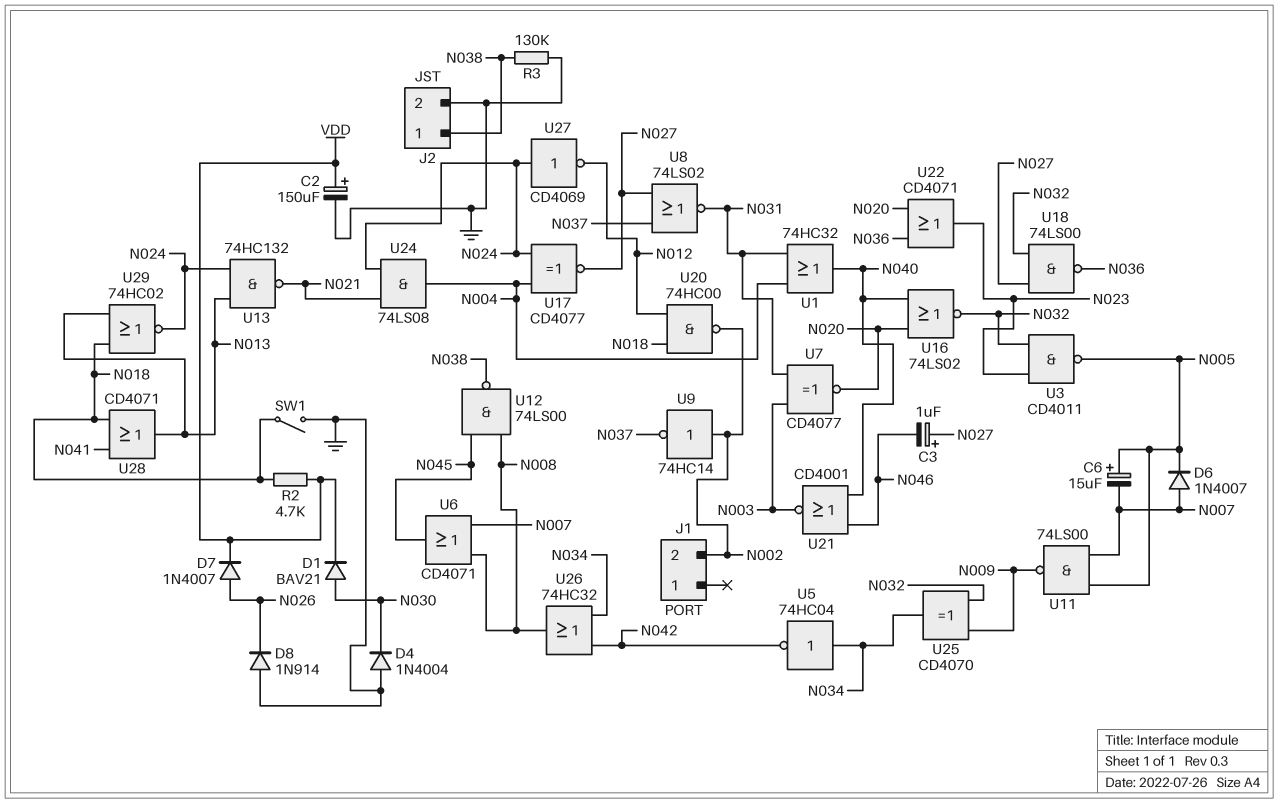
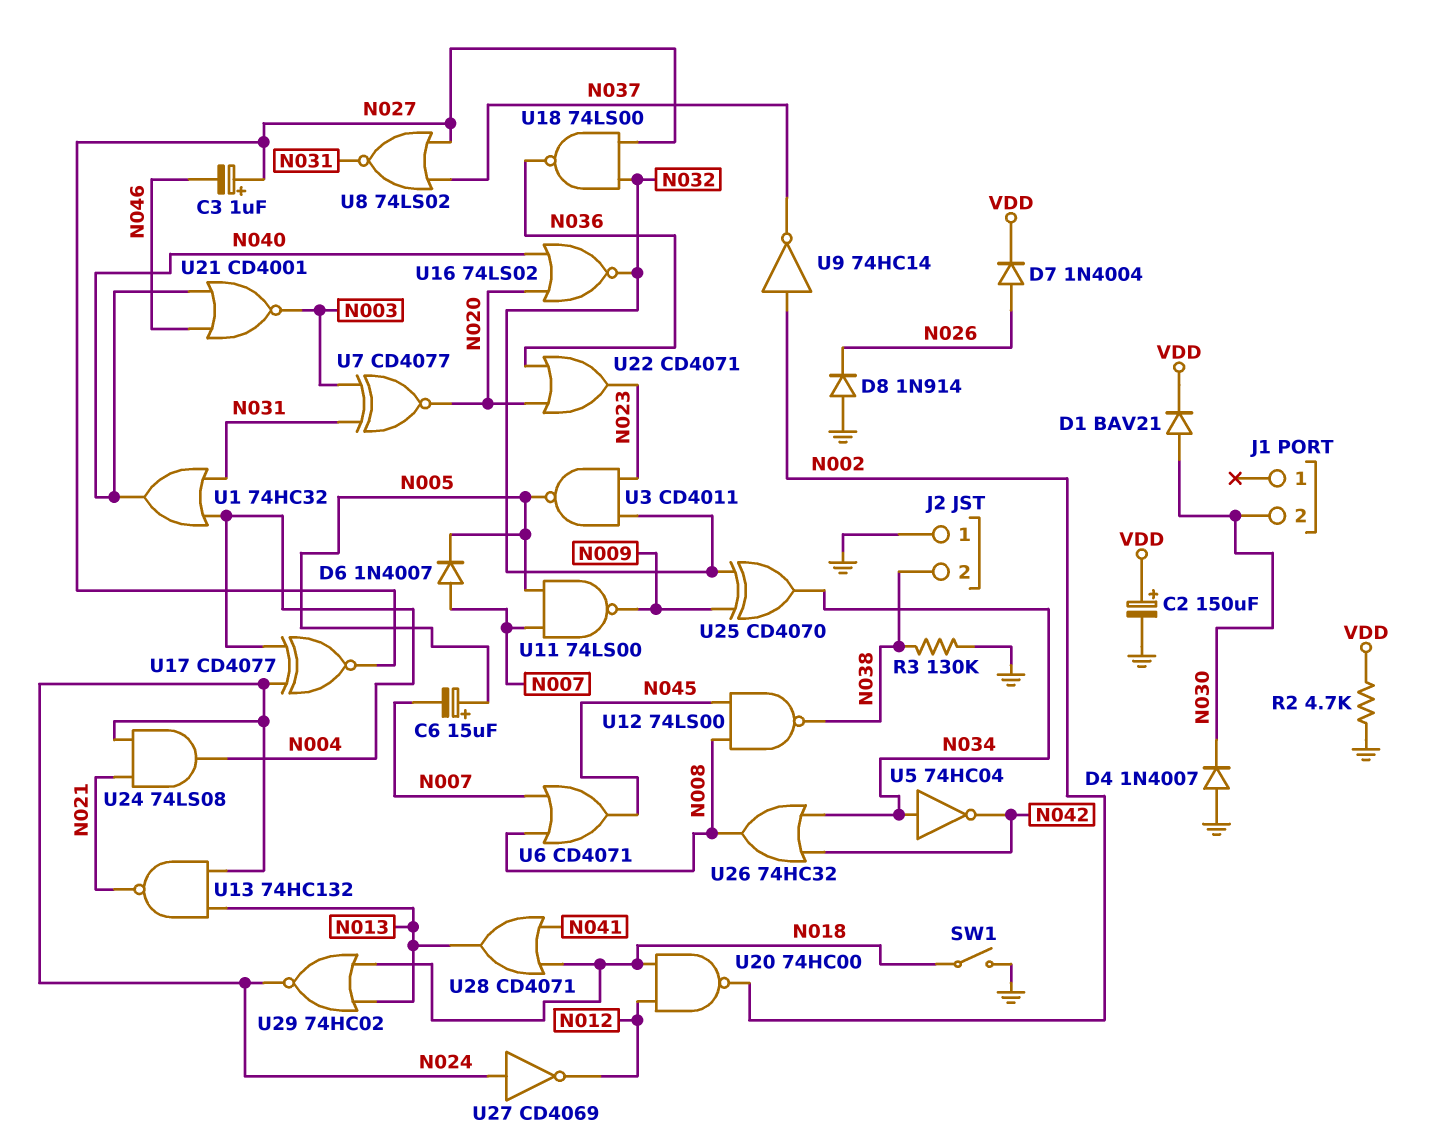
D4: diode 1N4004 (A GND, K N030) -> diode 1N4007 (A GND, K N030)
D7: diode 1N4007 (A N026, K VDD) -> diode 1N4004 (A N026, K VDD)
J1 pin 2: N002 -> N030
J2 pin 1: N038 -> GND
J2 pin 2: GND -> N038
R2: 4.7k (N018, VDD) -> 4.7k (GND, VDD)

